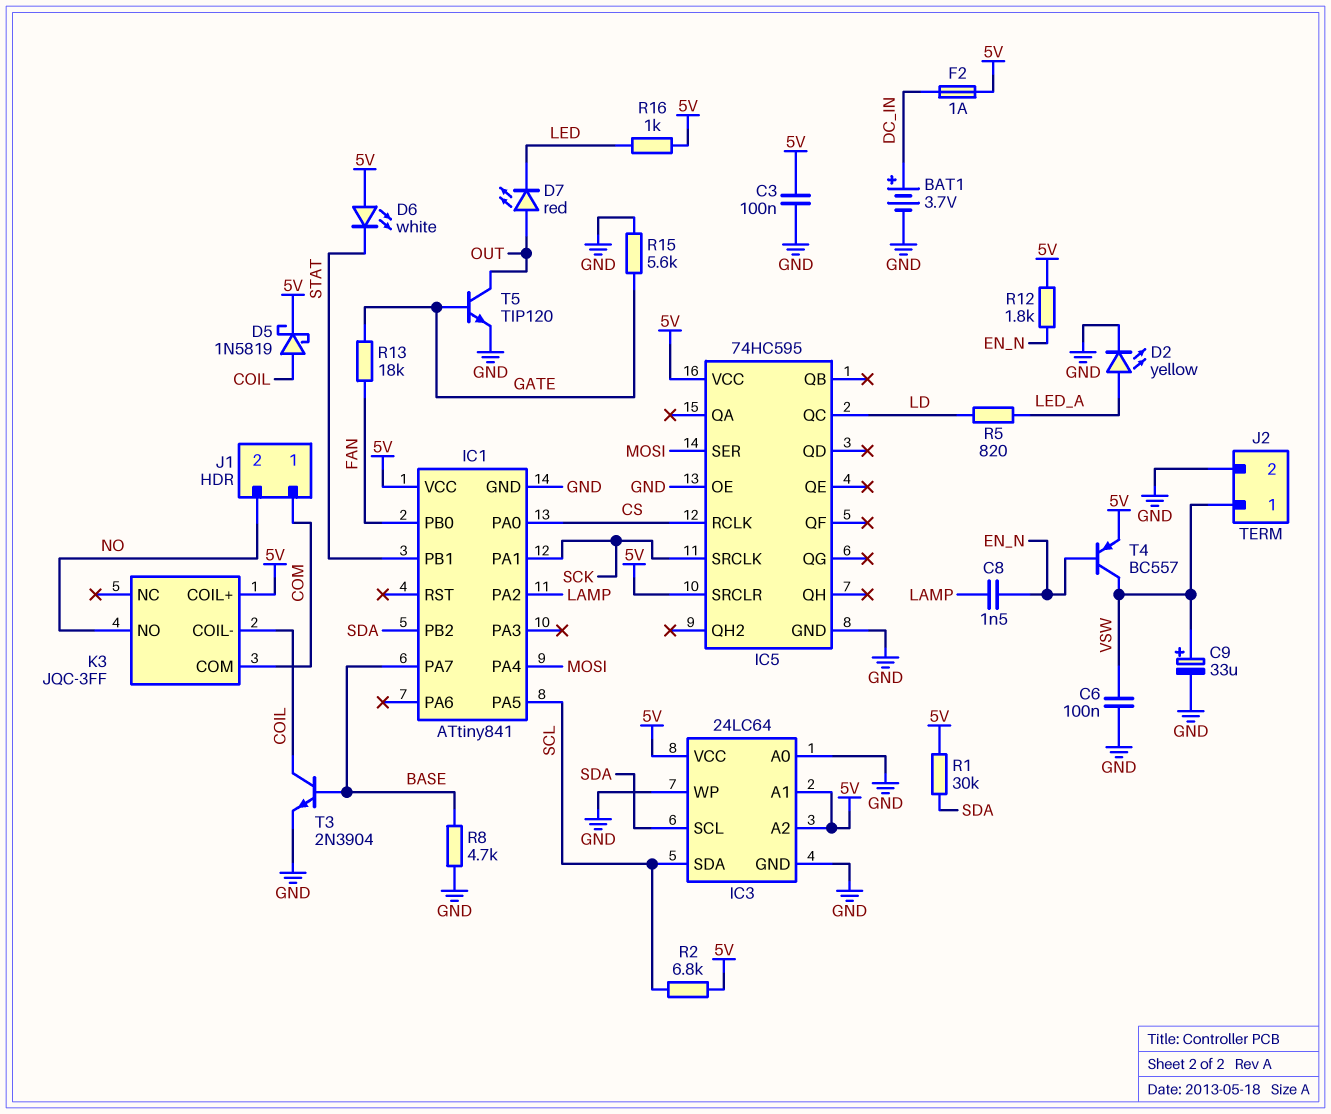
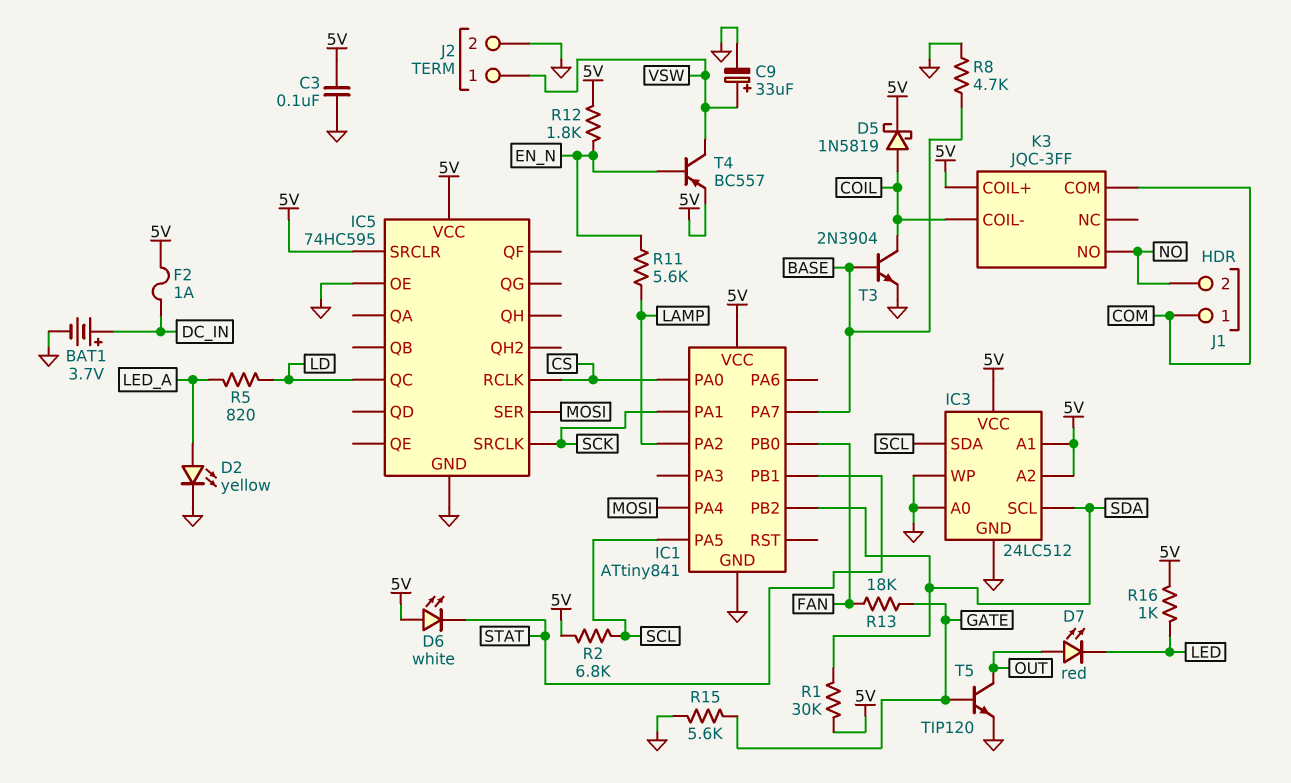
C6: 100nF (GND, VSW) -> none
C8: 1.5nF (EN_N, LAMP) -> none
IC3: 24LC64 -> 24LC512
R11: none -> 5.6k (EN_N, LAMP)

